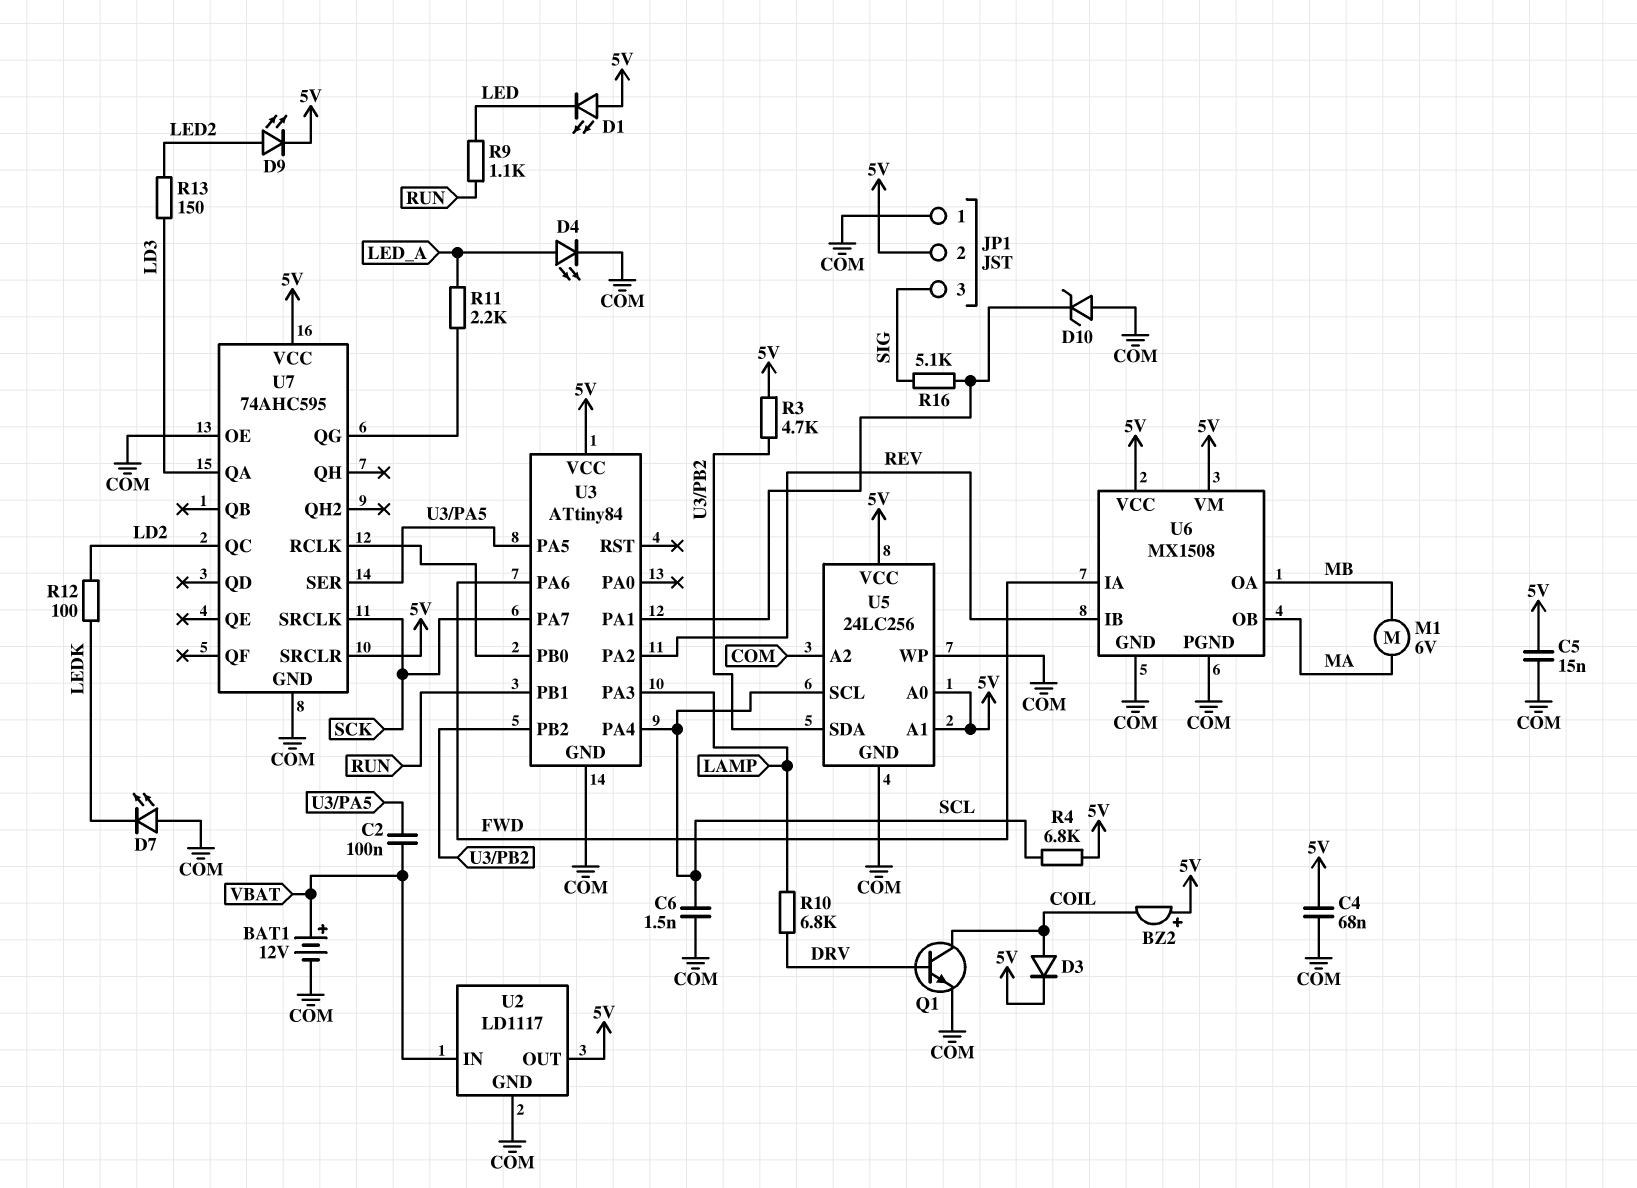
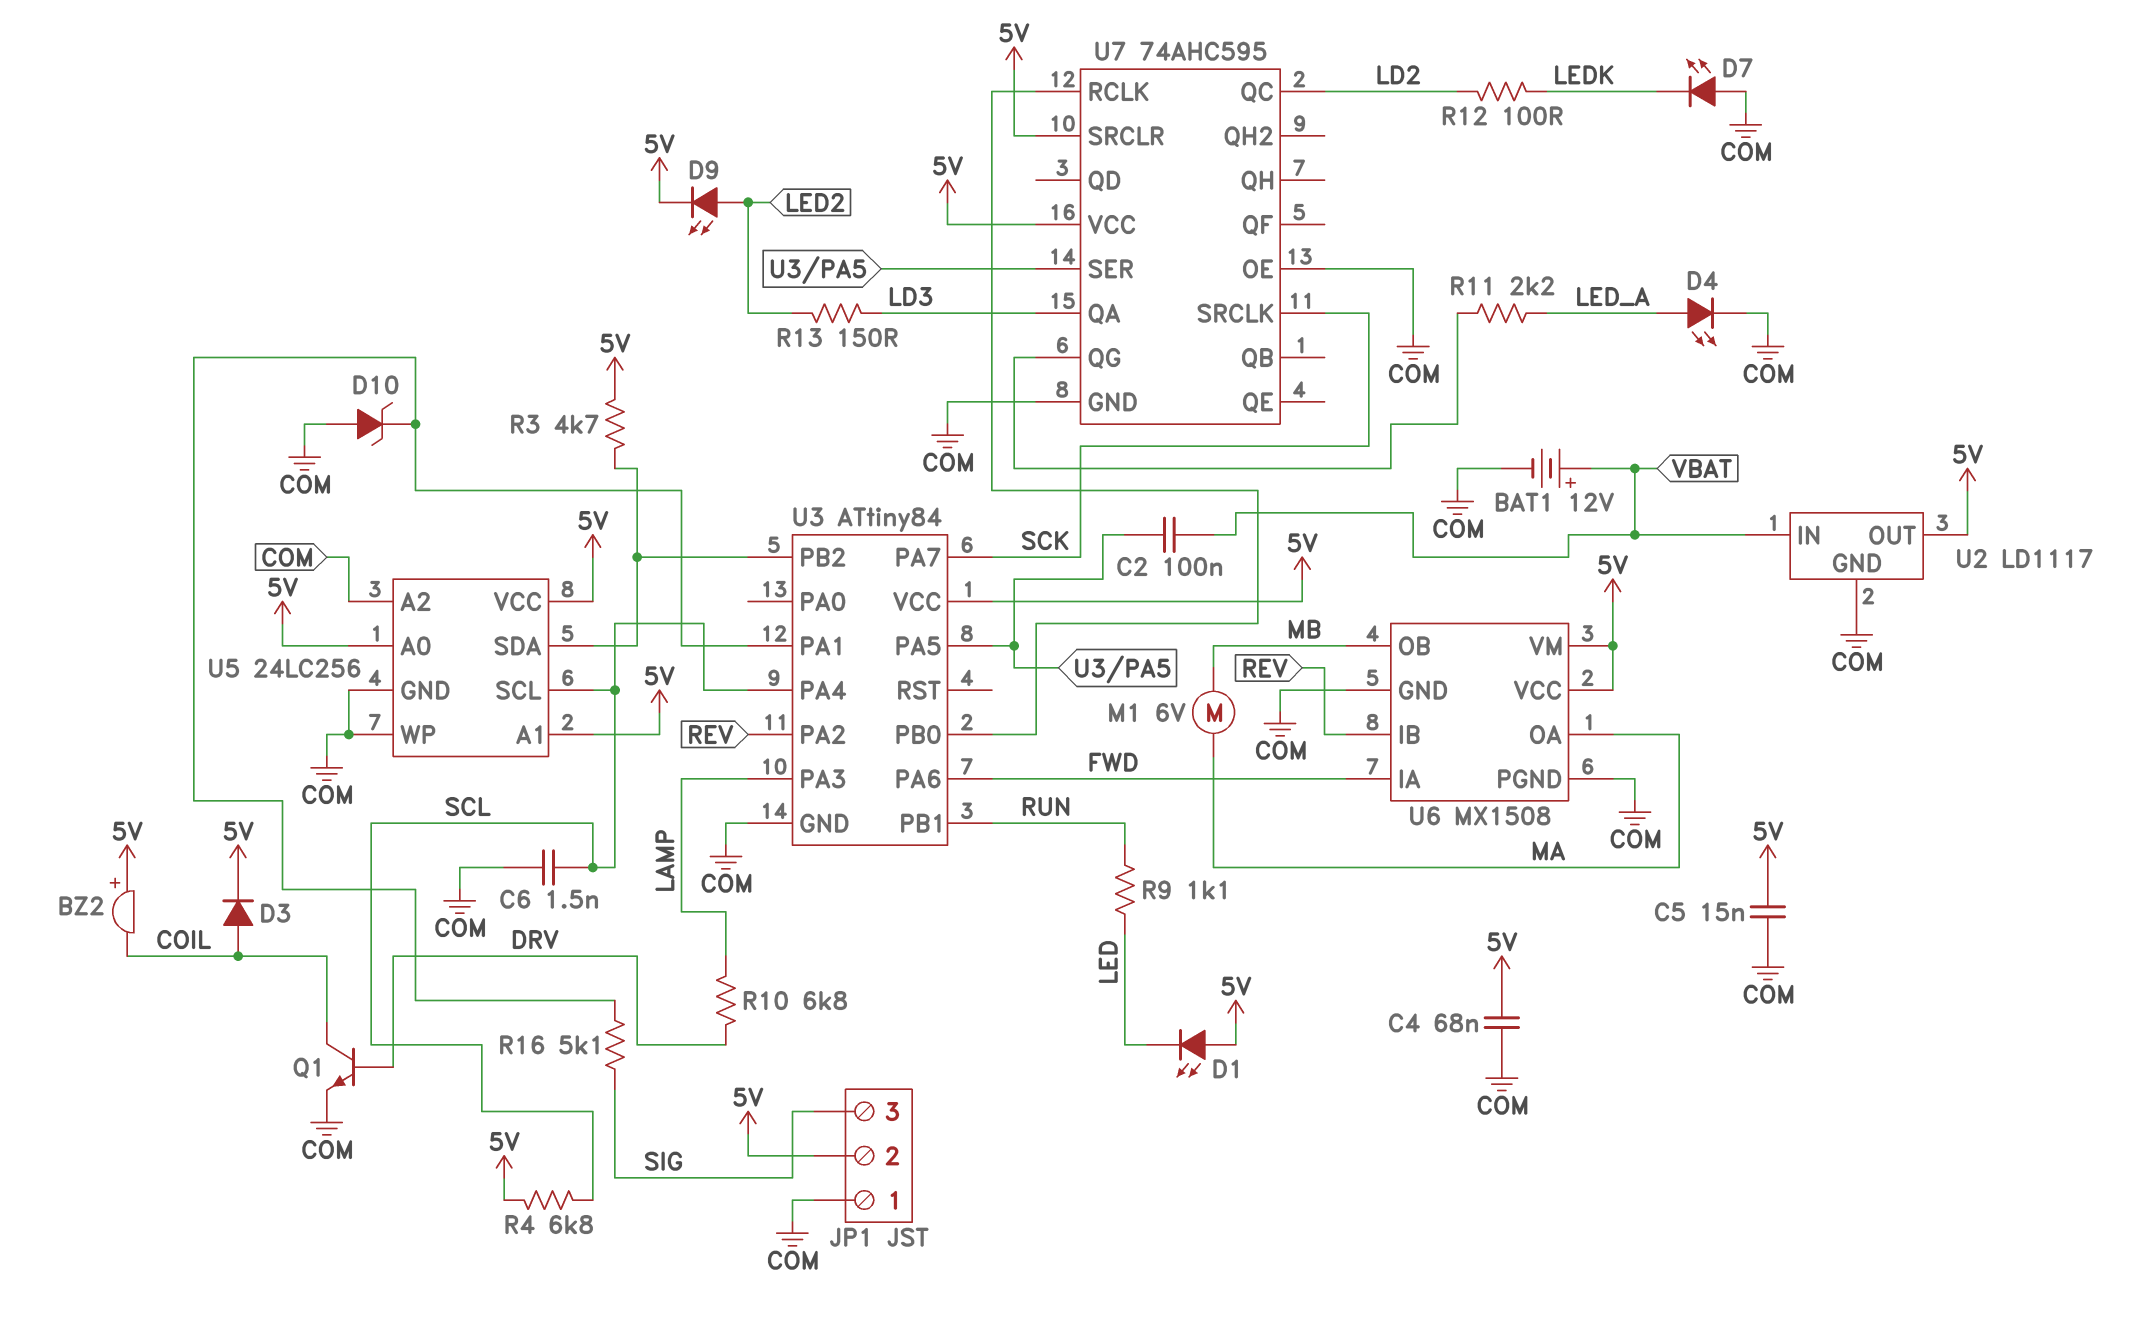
U6 pin OA: MB -> MA
U6 pin OB: MA -> MB

